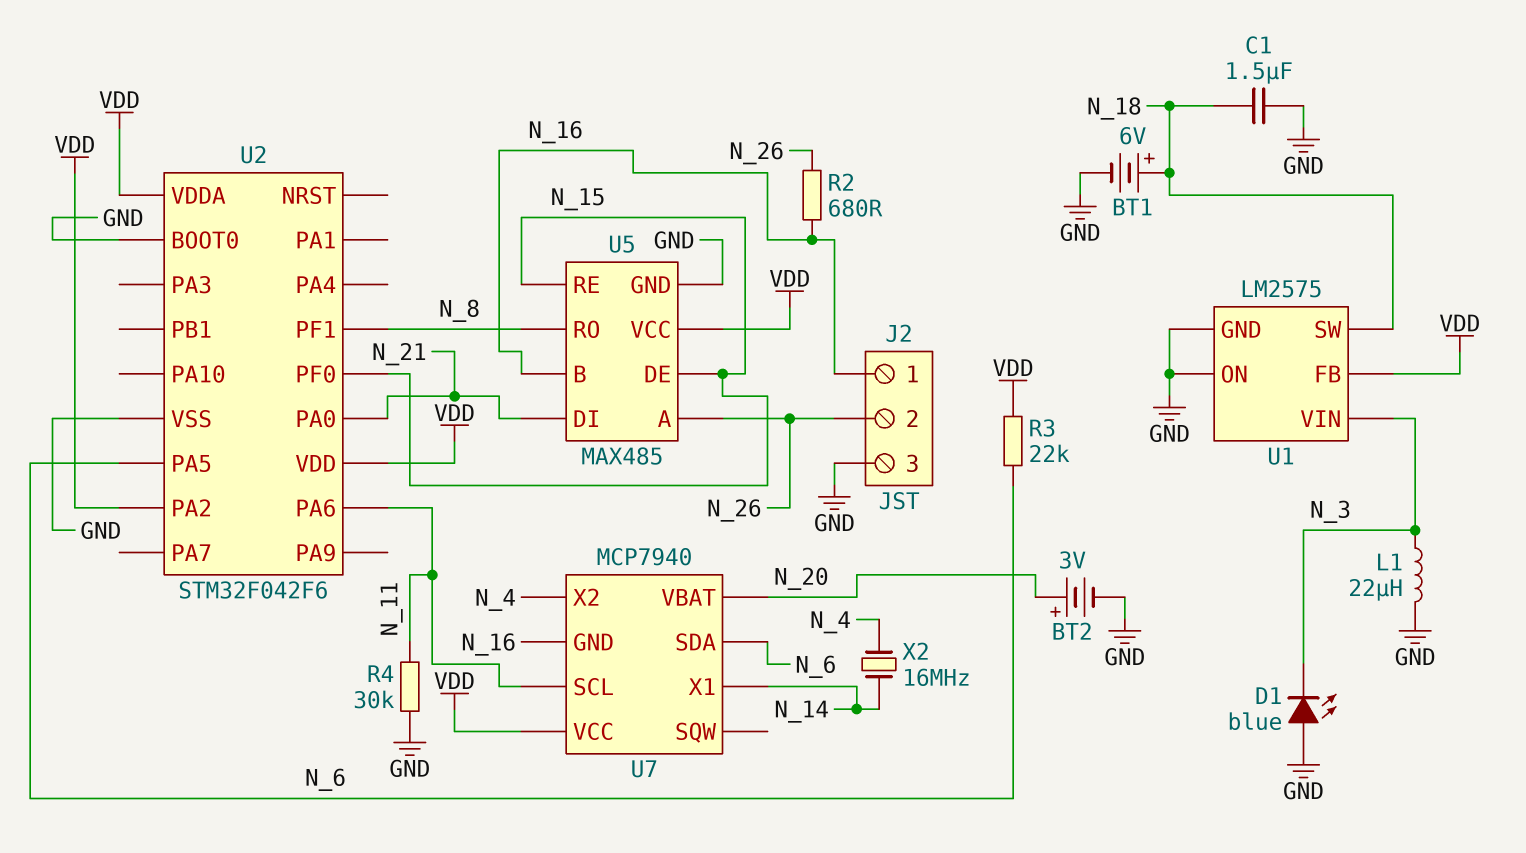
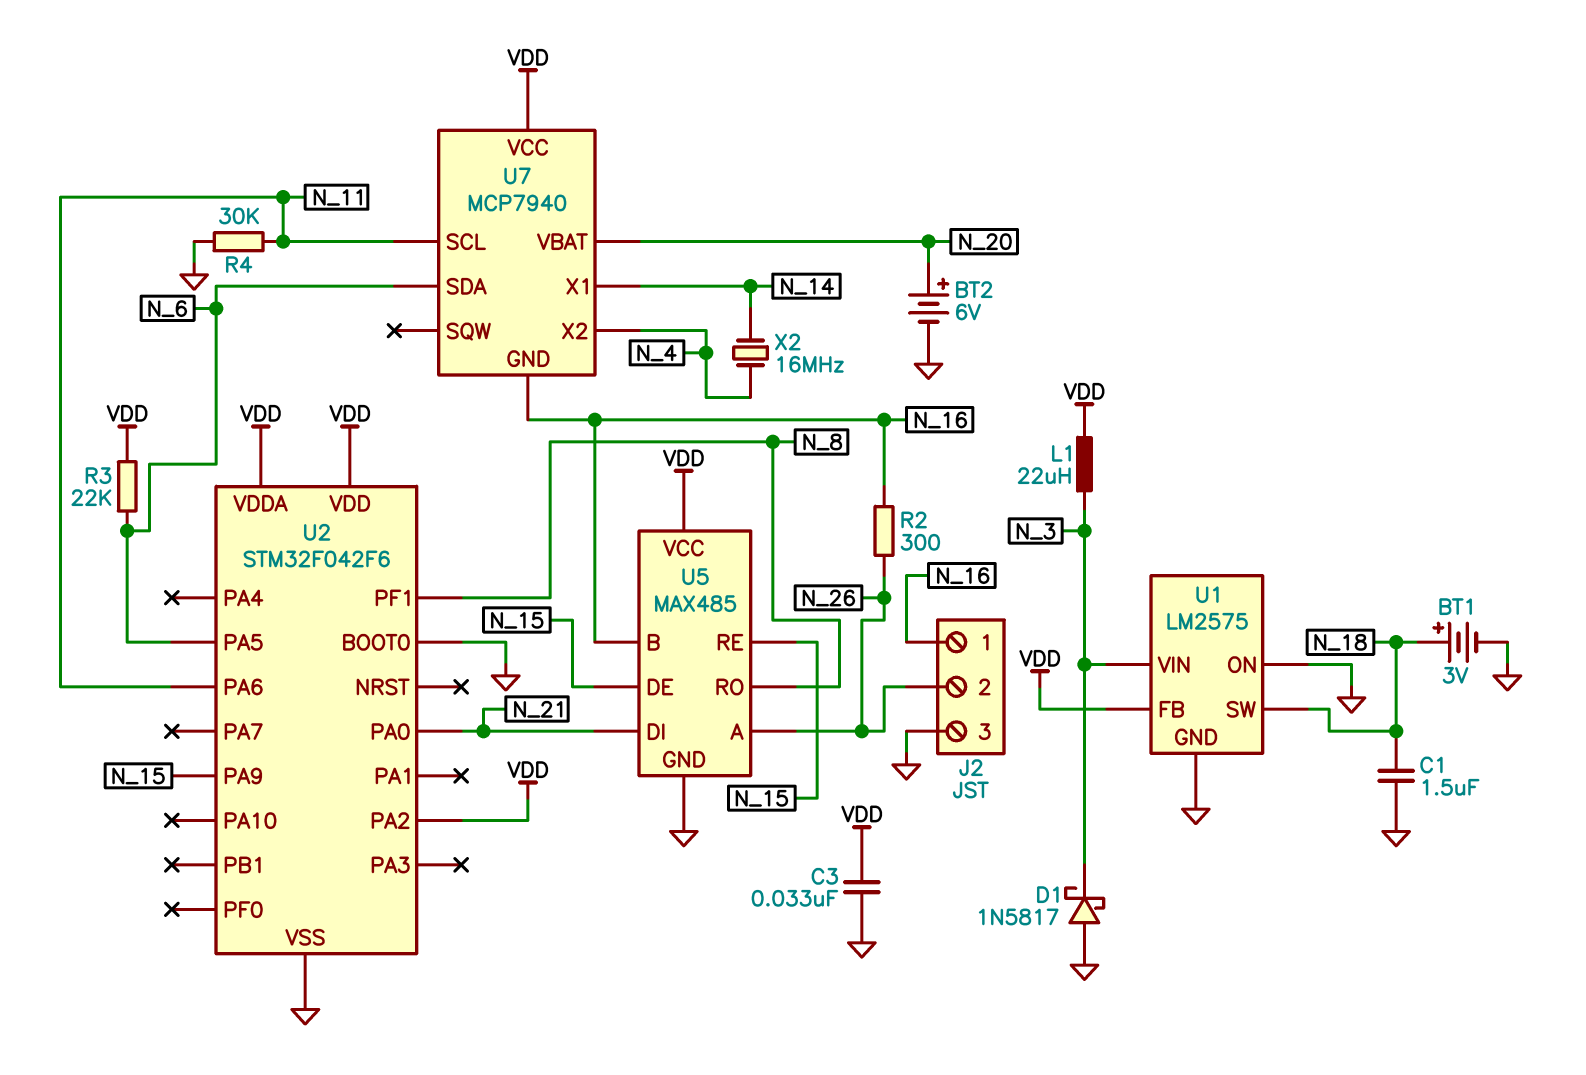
BT1: 6V (plus N_18, minus GND) -> 3V (plus N_18, minus GND)
BT2: 3V (plus N_20, minus GND) -> 6V (plus N_20, minus GND)
C3: none -> 33nF (GND, VDD)
D1: LED blue (A GND, K N_3) -> schottky 1N5817 (A GND, K N_3)
L1: 22uH (GND, N_3) -> 22uH (N_3, VDD)
R2: 680 (N_16, N_26) -> 300 (N_16, N_26)
U2 pin PA9: none -> N_15
U2 pin PF0: N_15 -> none

